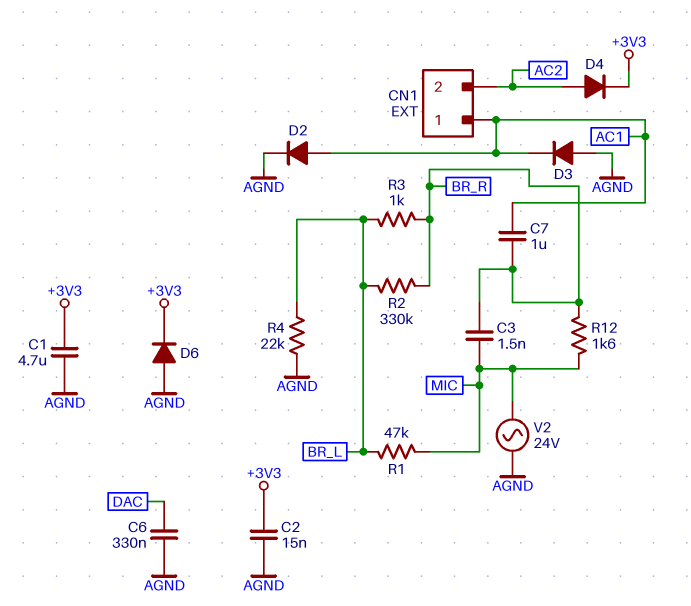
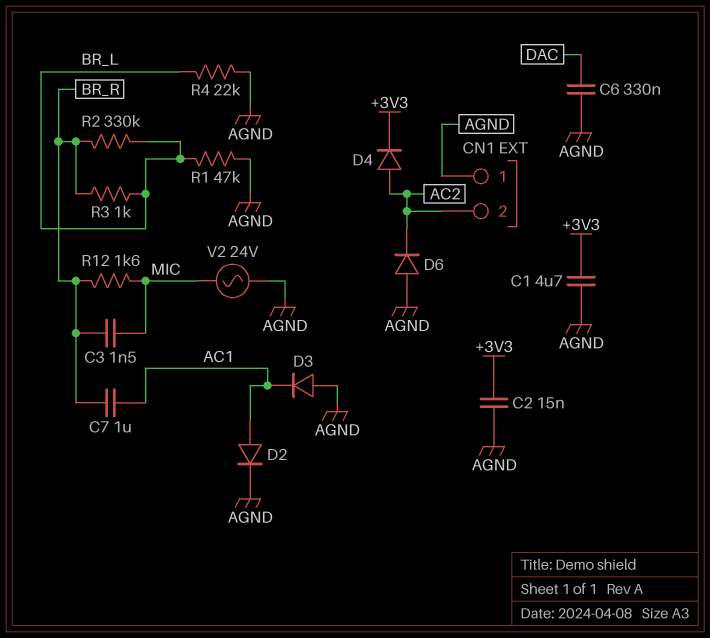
CN1 pin 1: AC1 -> AGND
D6: diode (A AGND, K +3V3) -> diode (A AGND, K AC2)
R1: 47k (BR_L, MIC) -> 47k (AGND, BR_L)

